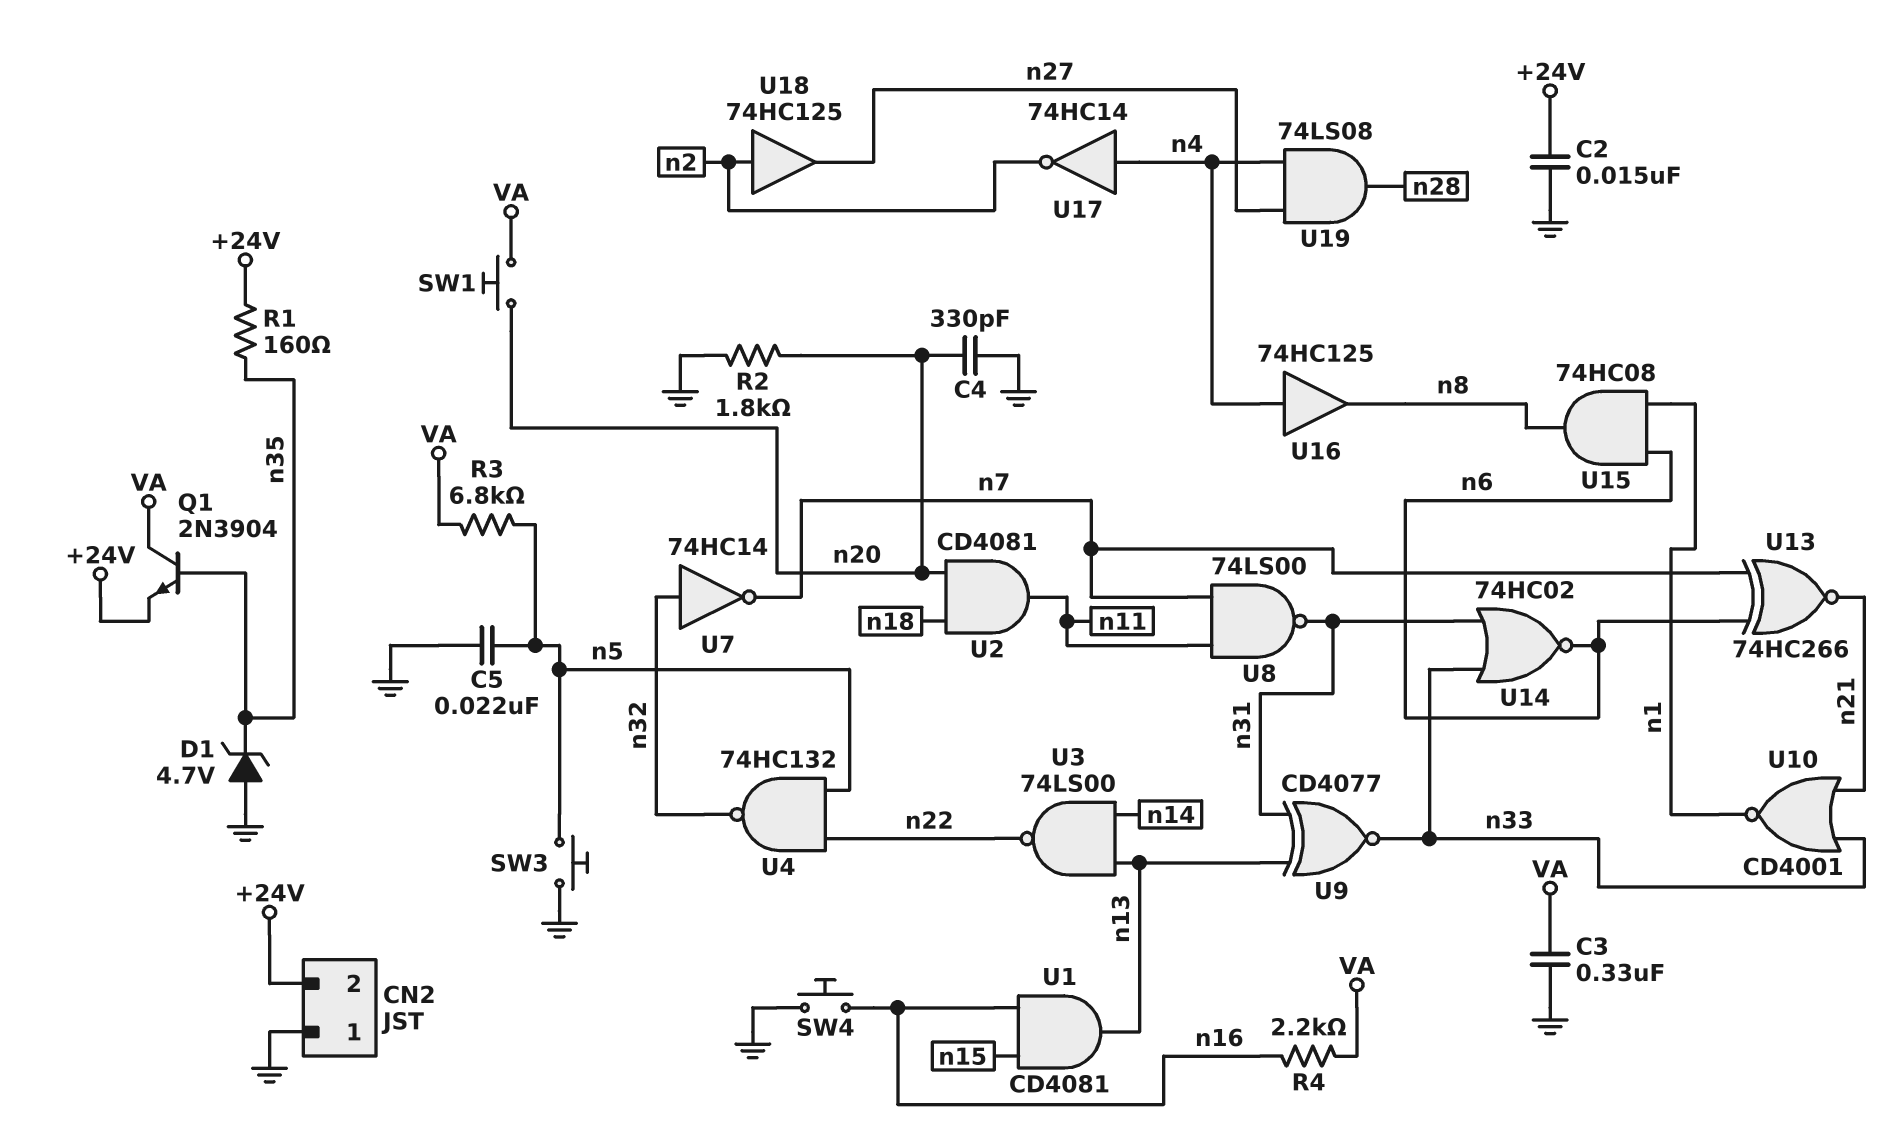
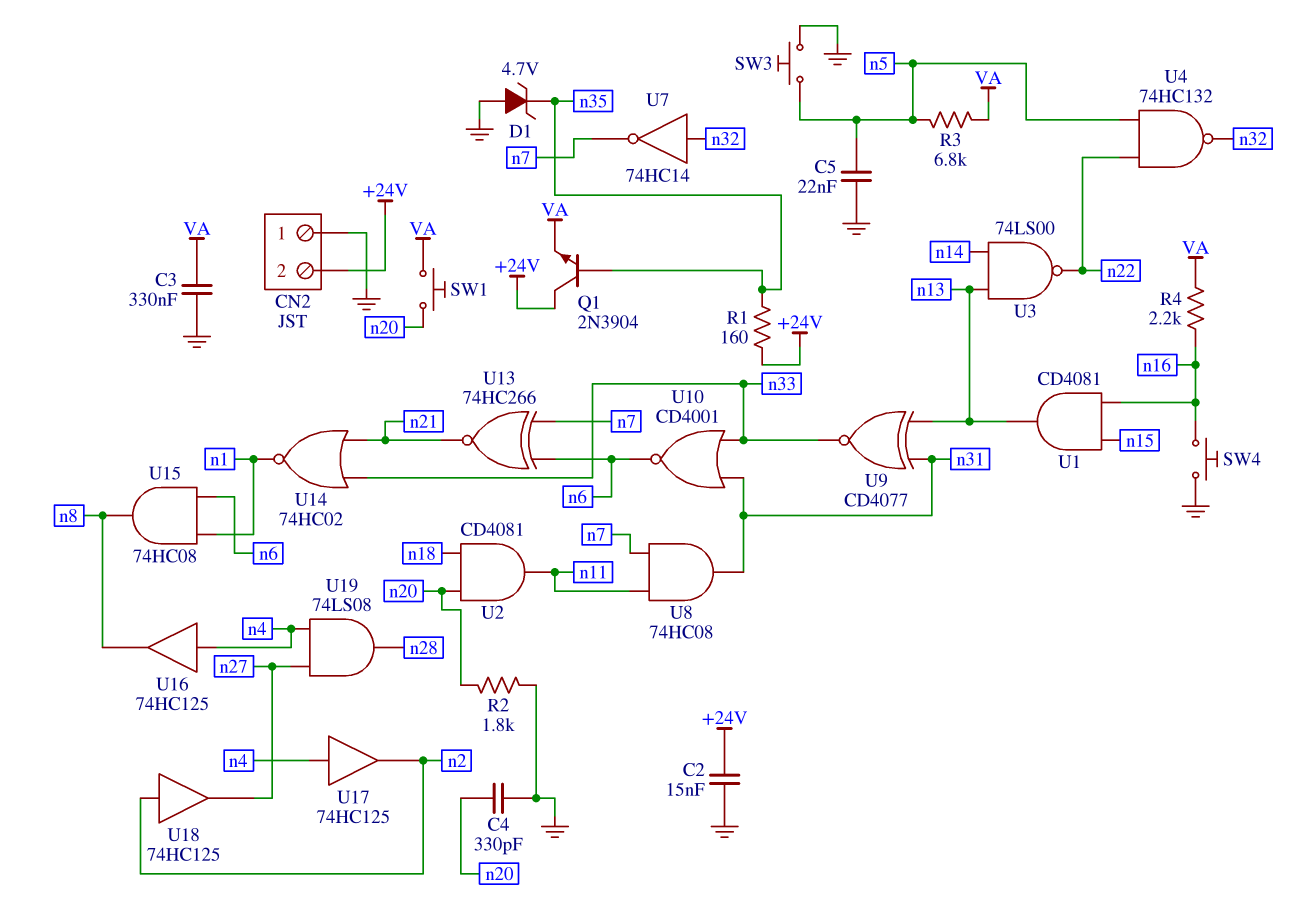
Q1: NPN 2N3904 (B n35, C VA, E +24V) -> NPN 2N3904 (B n35, C +24V, E VA)
U8: NAND 74LS00 (in n7, in n11, out n31) -> AND 74HC08 (in n7, in n11, out n31)
U10: NOR CD4001 (in n21, in n33, out n1) -> NOR CD4001 (in n31, in n33, out n6)
U14: NOR 74HC02 (in n31, in n33, out n6) -> NOR 74HC02 (in n21, in n33, out n1)
U17: NOT 74HC14 (in n4, out n2) -> buffer 74HC125 (in n4, out n2)

